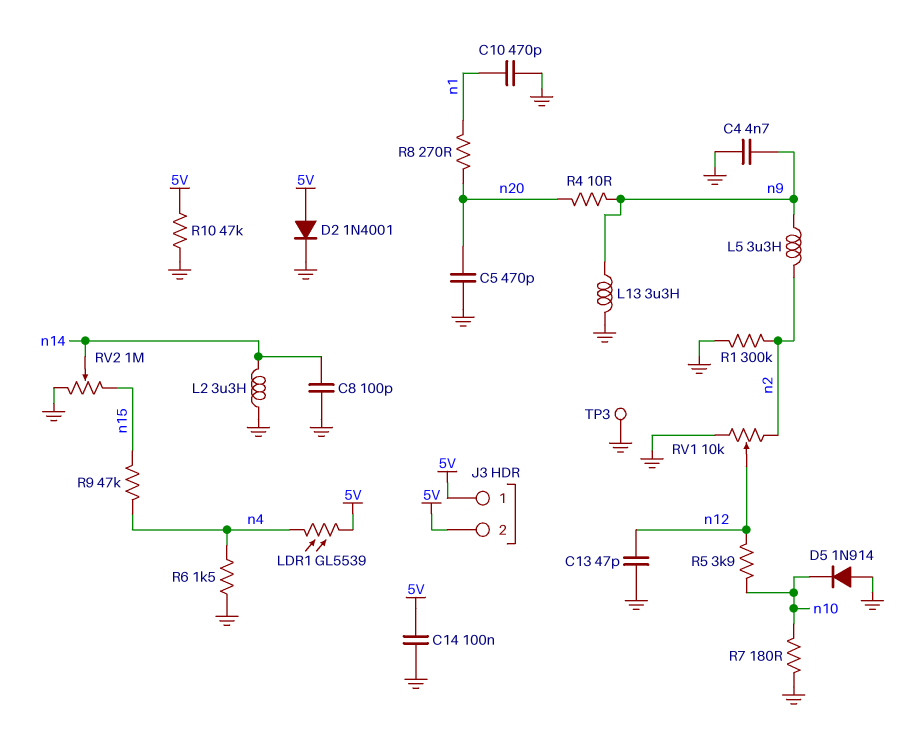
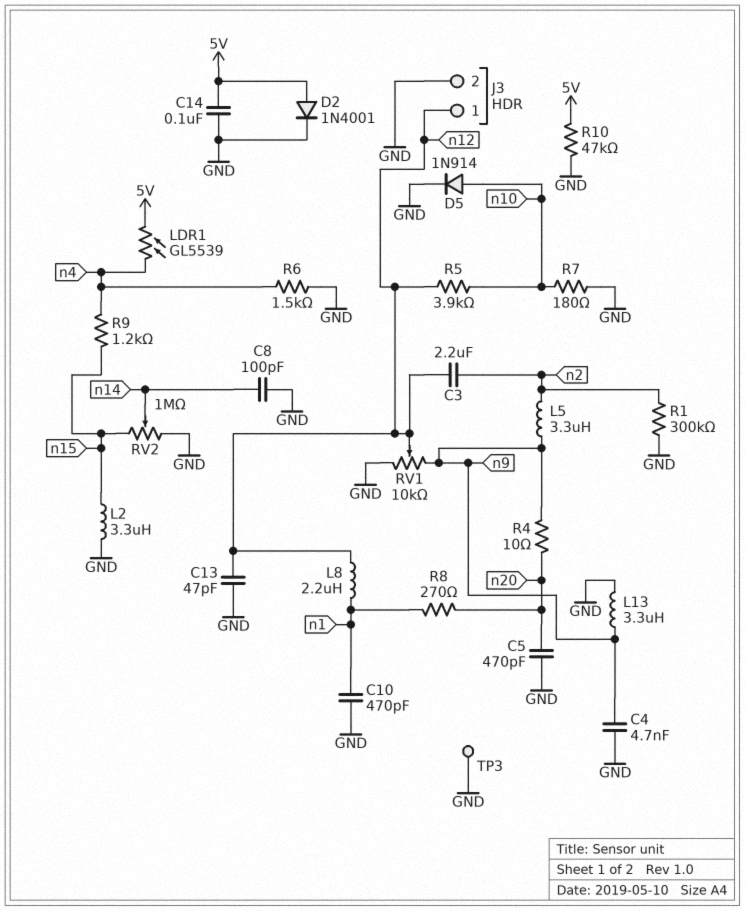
C3: none -> 2.2uF (n2, n12)
D5: diode 1N914 (A GND, K n10) -> diode 1N914 (A n10, K GND)
J3 pin 1: 5V -> n12
J3 pin 2: 5V -> GND
L2: 3.3uH (GND, n14) -> 3.3uH (GND, n15)
L8: none -> 2.2uH (n1, n12)
R9: 47k (n4, n15) -> 1.2k (n4, n15)
RV1: 10k (GND, n2, wiper n12) -> 10k (GND, n9, wiper n12)

